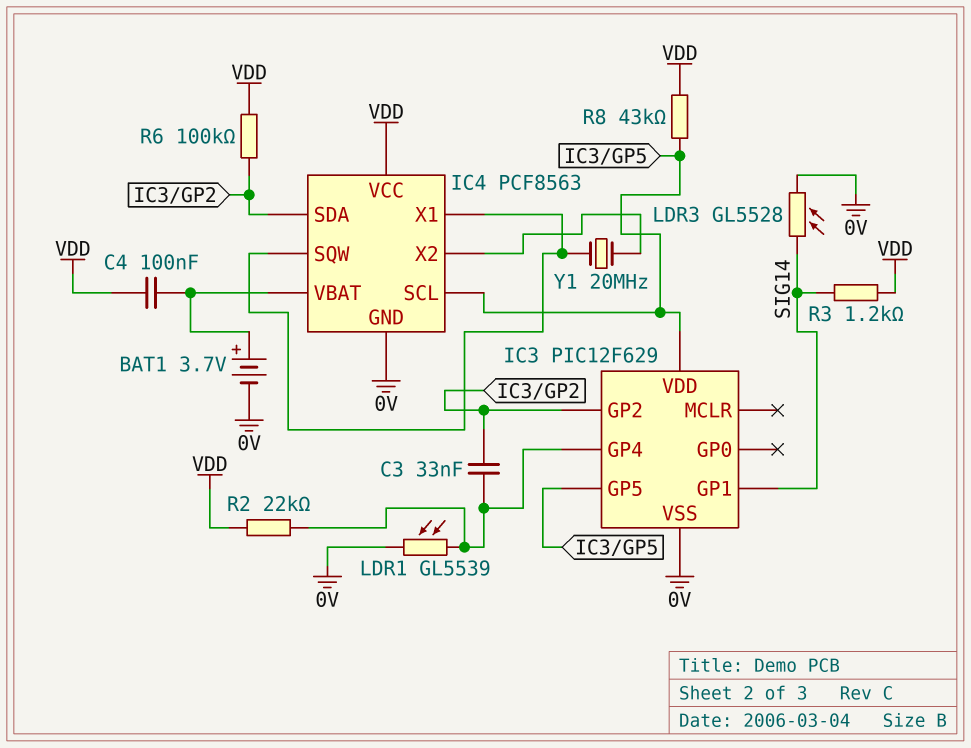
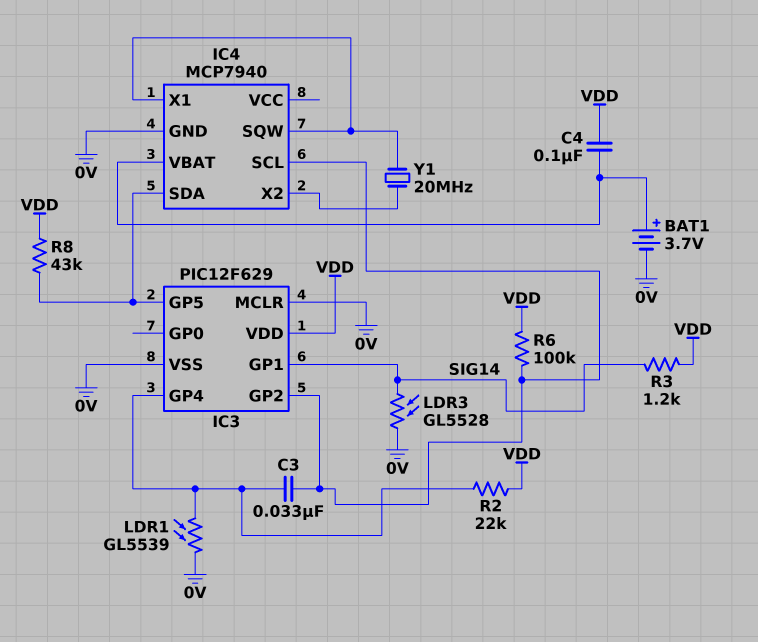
IC3 pin MCLR: none -> 0V
IC3 pin VDD: IC3/GP5 -> VDD
IC4: PCF8563 -> MCP7940
IC4 pin SCL: IC3/GP5 -> IC3/GP2
IC4 pin SDA: IC3/GP2 -> IC3/GP5
IC4 pin VCC: VDD -> none

